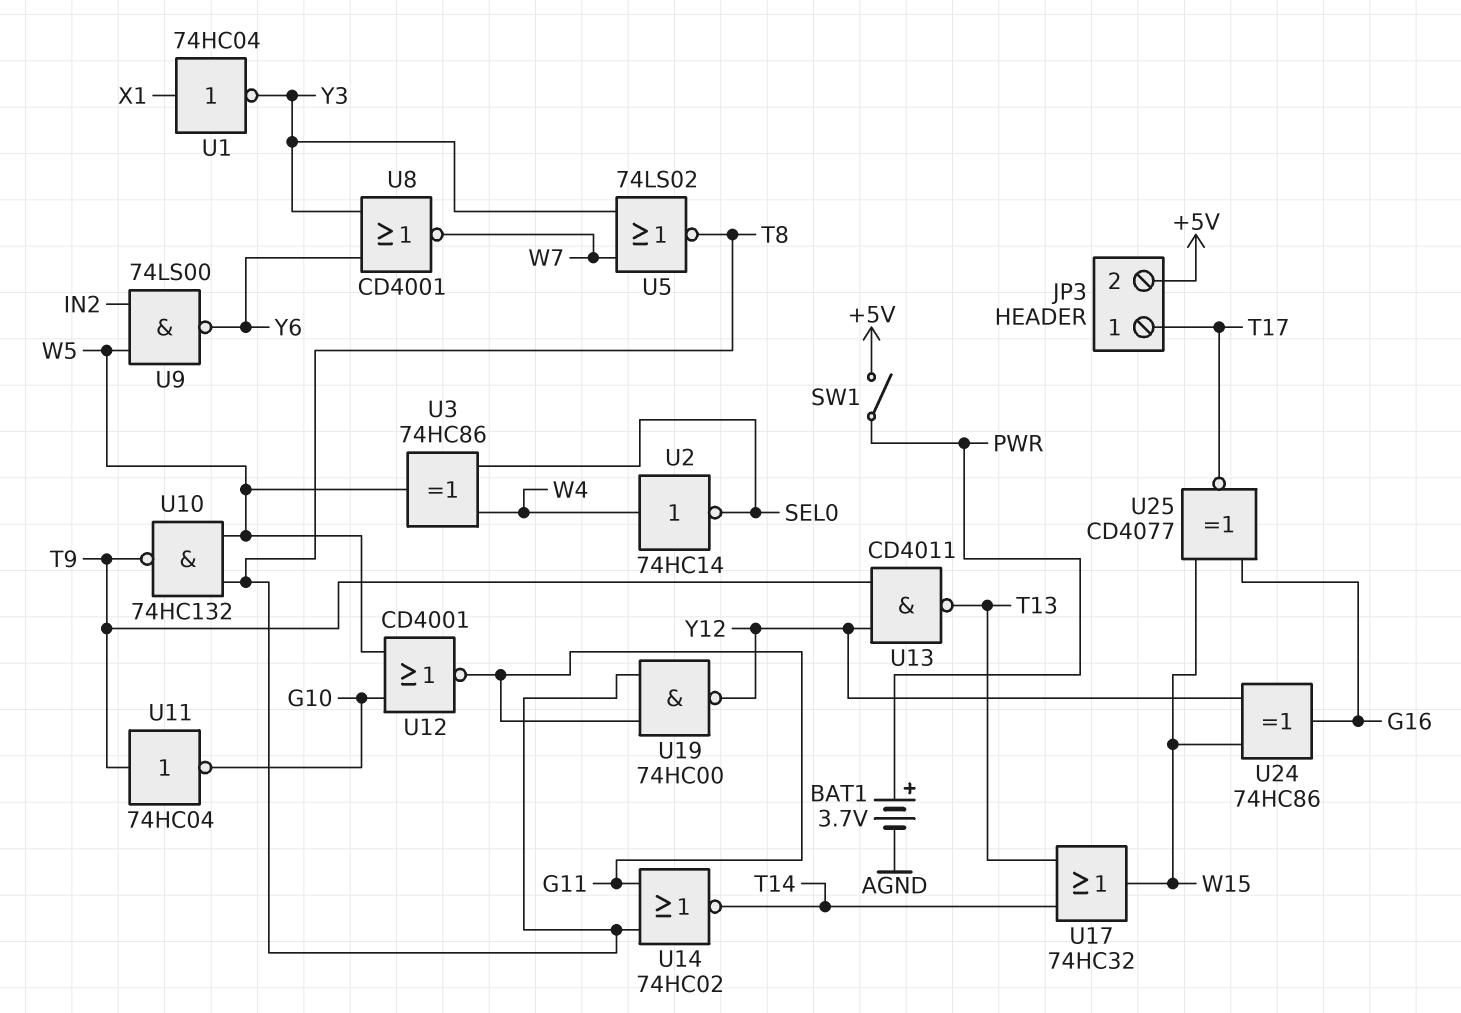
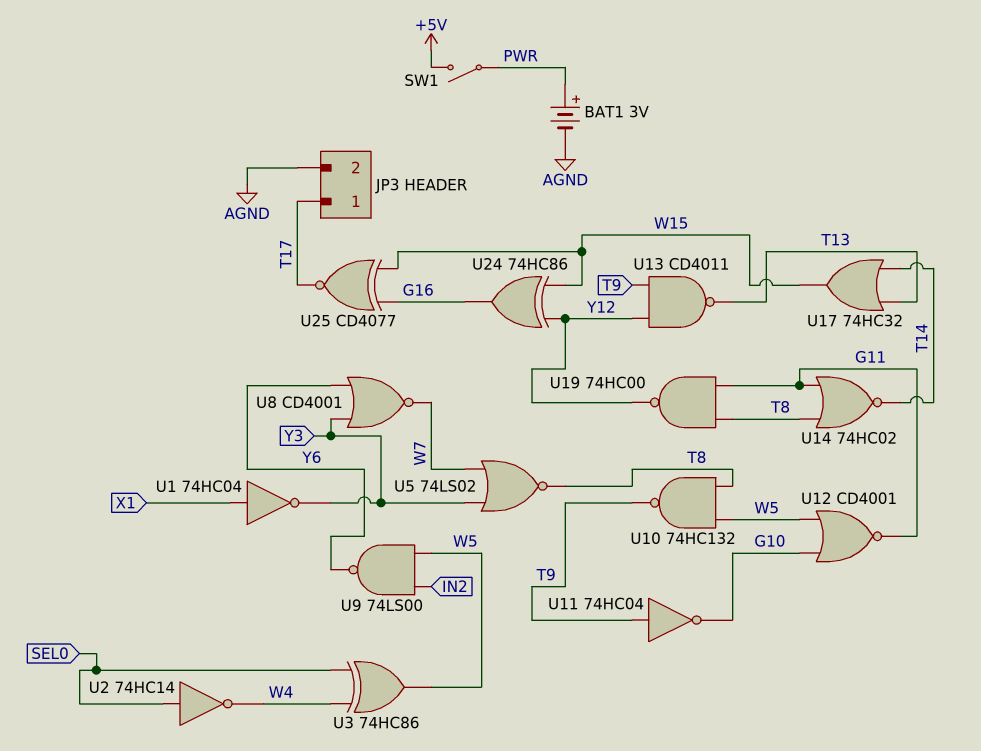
BAT1: 3.7V (plus PWR, minus AGND) -> 3V (plus PWR, minus AGND)
JP3 pin 2: +5V -> AGND
U2: NOT 74HC14 (in W4, out SEL0) -> NOT 74HC14 (in SEL0, out W4)

